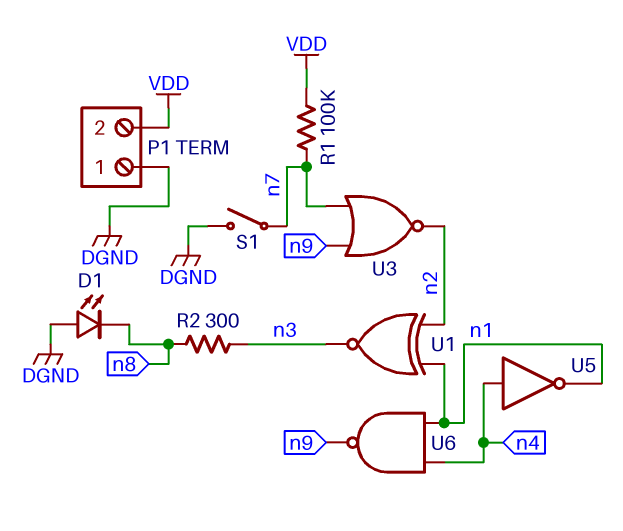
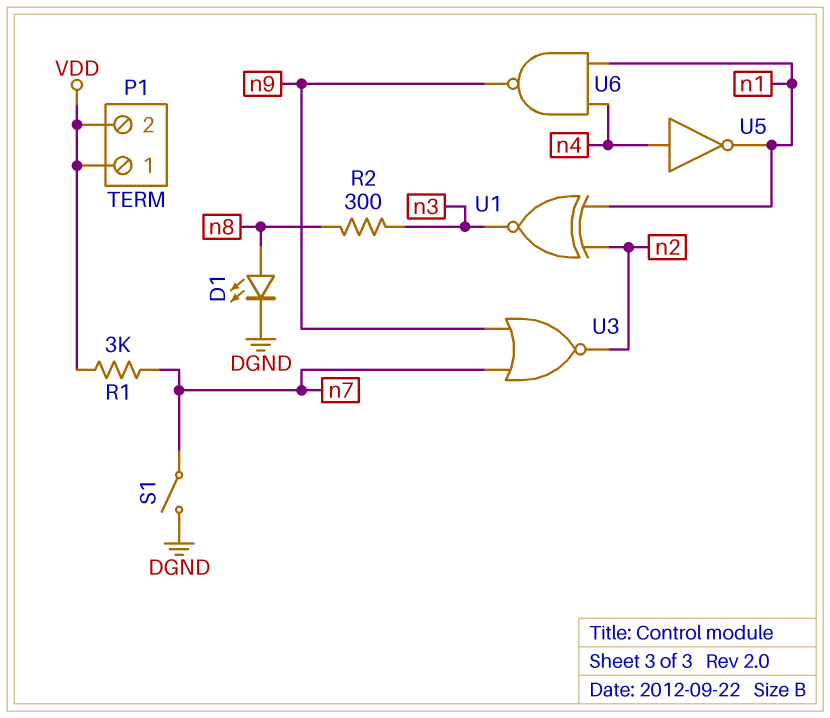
D1: LED (A DGND, K n8) -> LED (A n8, K DGND)
P1 pin 1: DGND -> VDD
R1: 100k (VDD, n7) -> 3k (VDD, n7)

